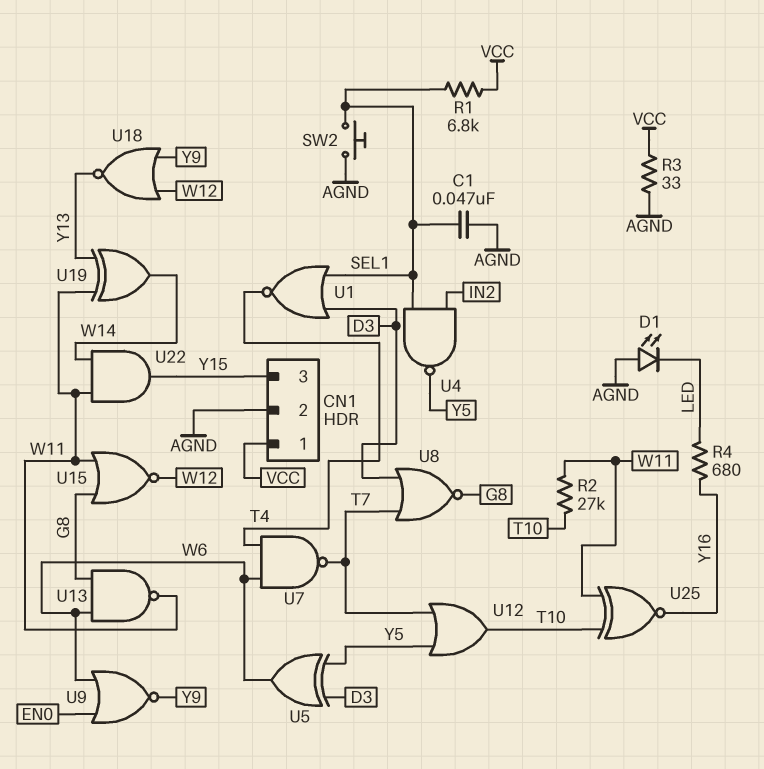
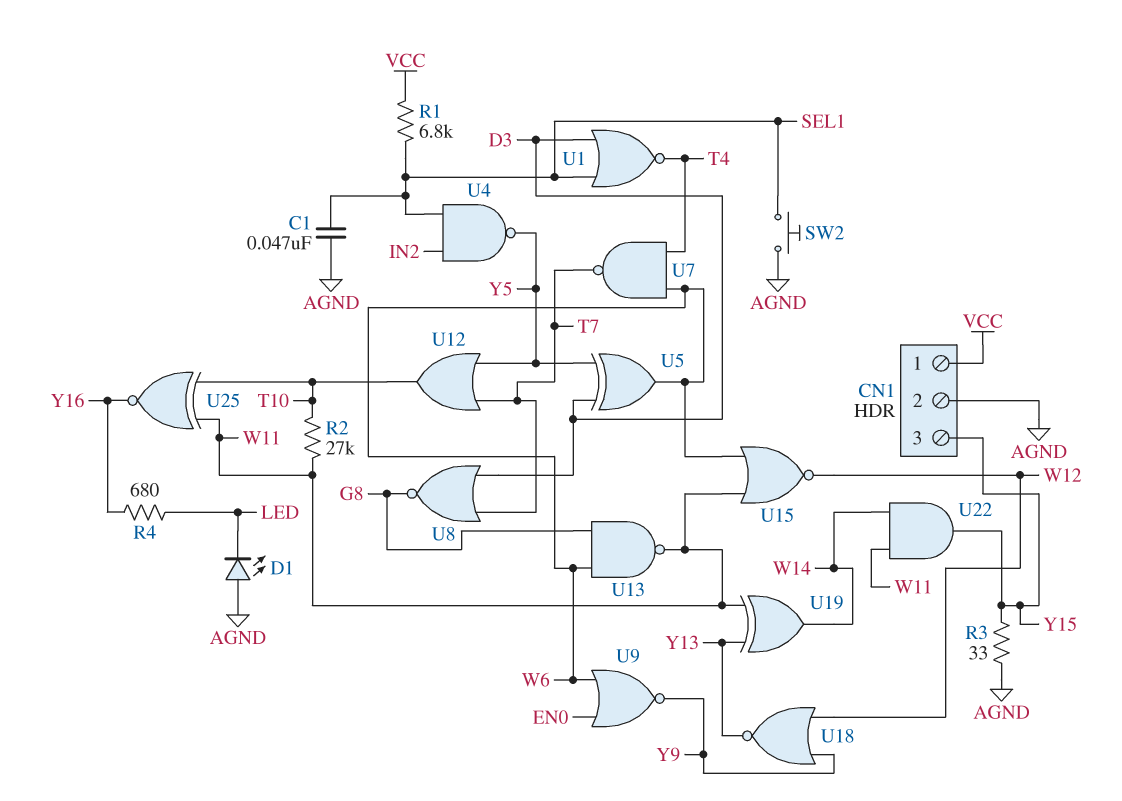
R3: 33 (AGND, VCC) -> 33 (AGND, Y15)
U15: NOR (in G8, in W11, out W12) -> NOR (in W6, in W11, out W12)

